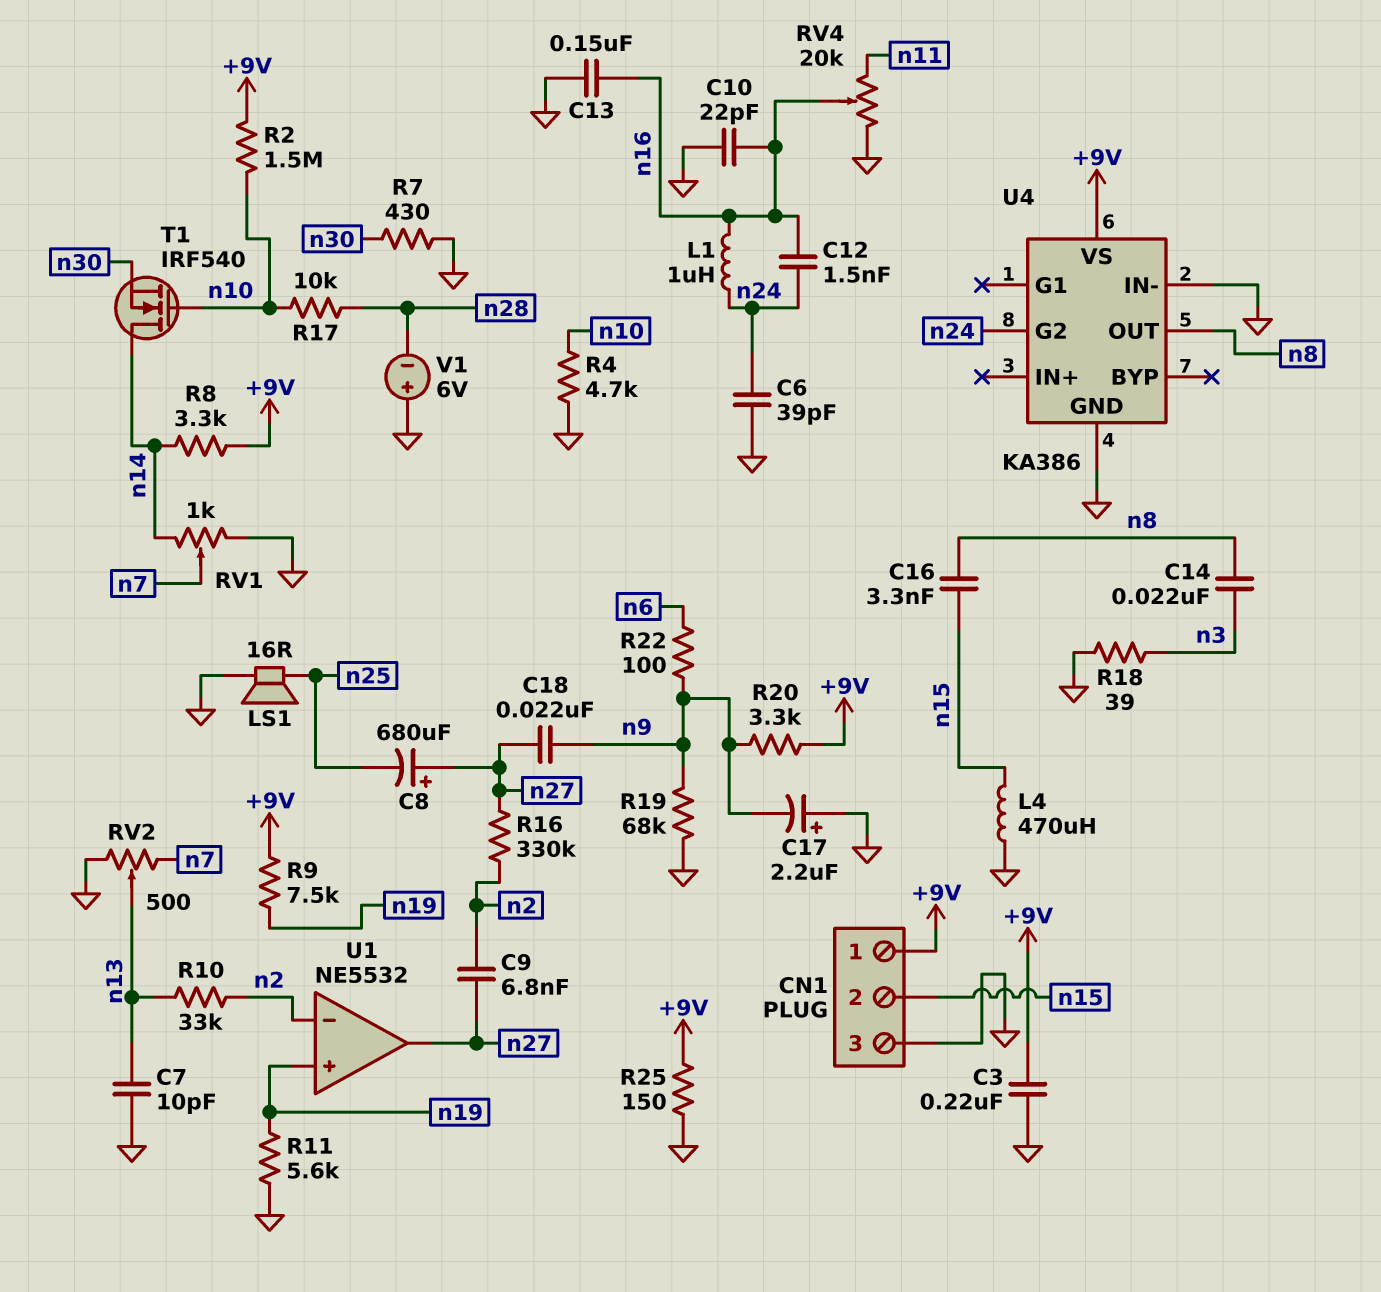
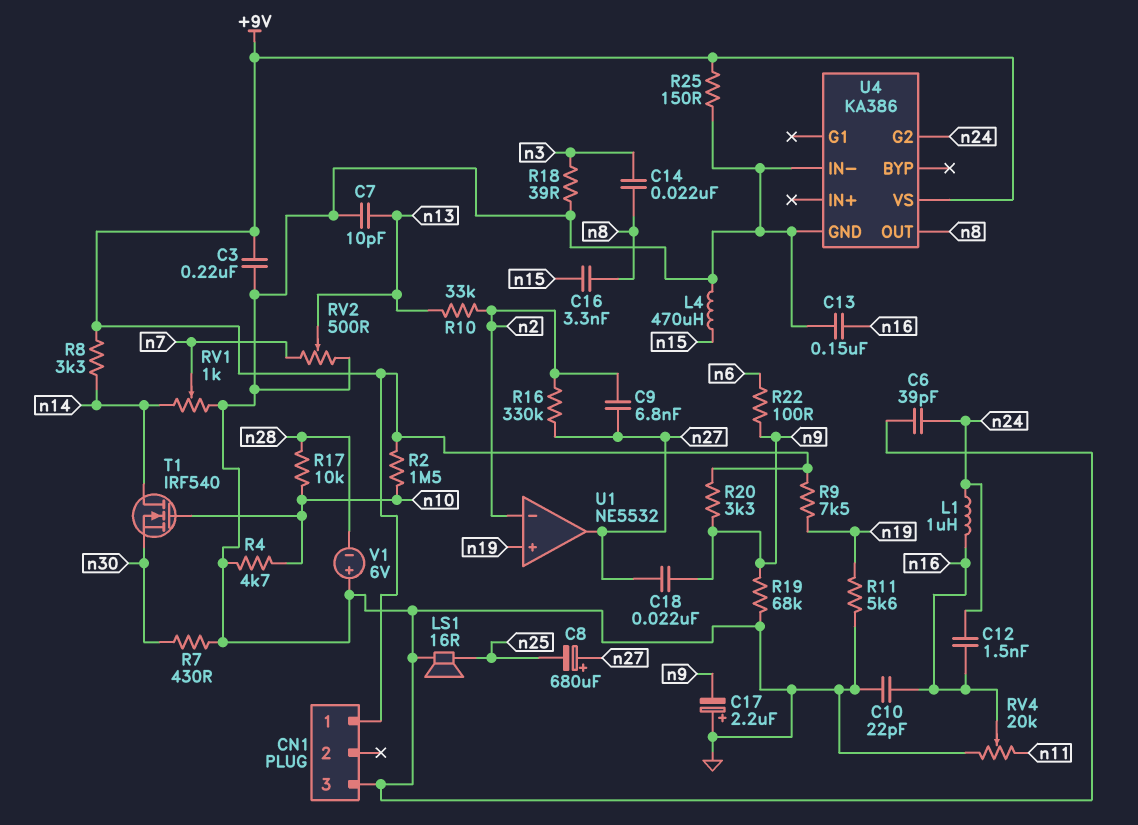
CN1 pin 2: n15 -> none

